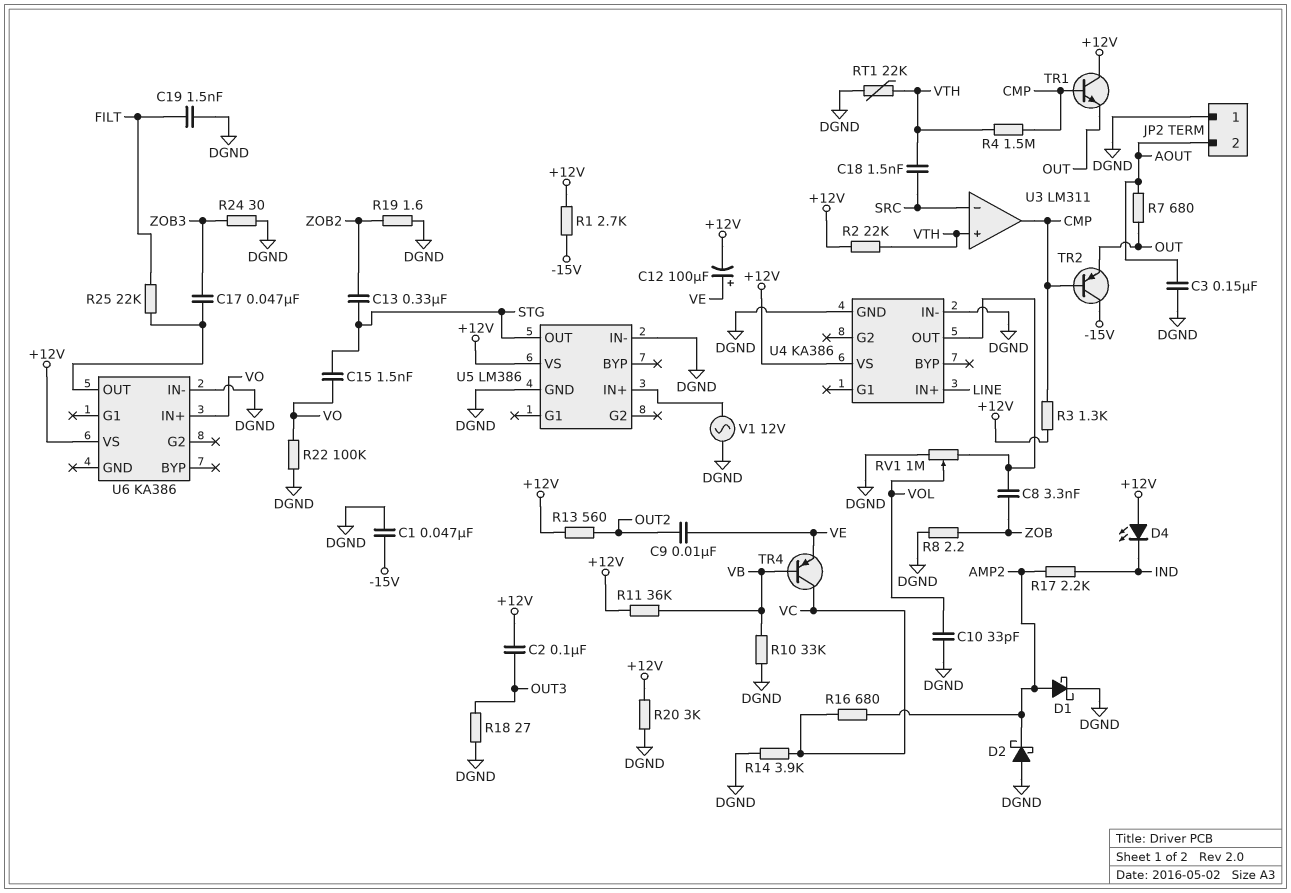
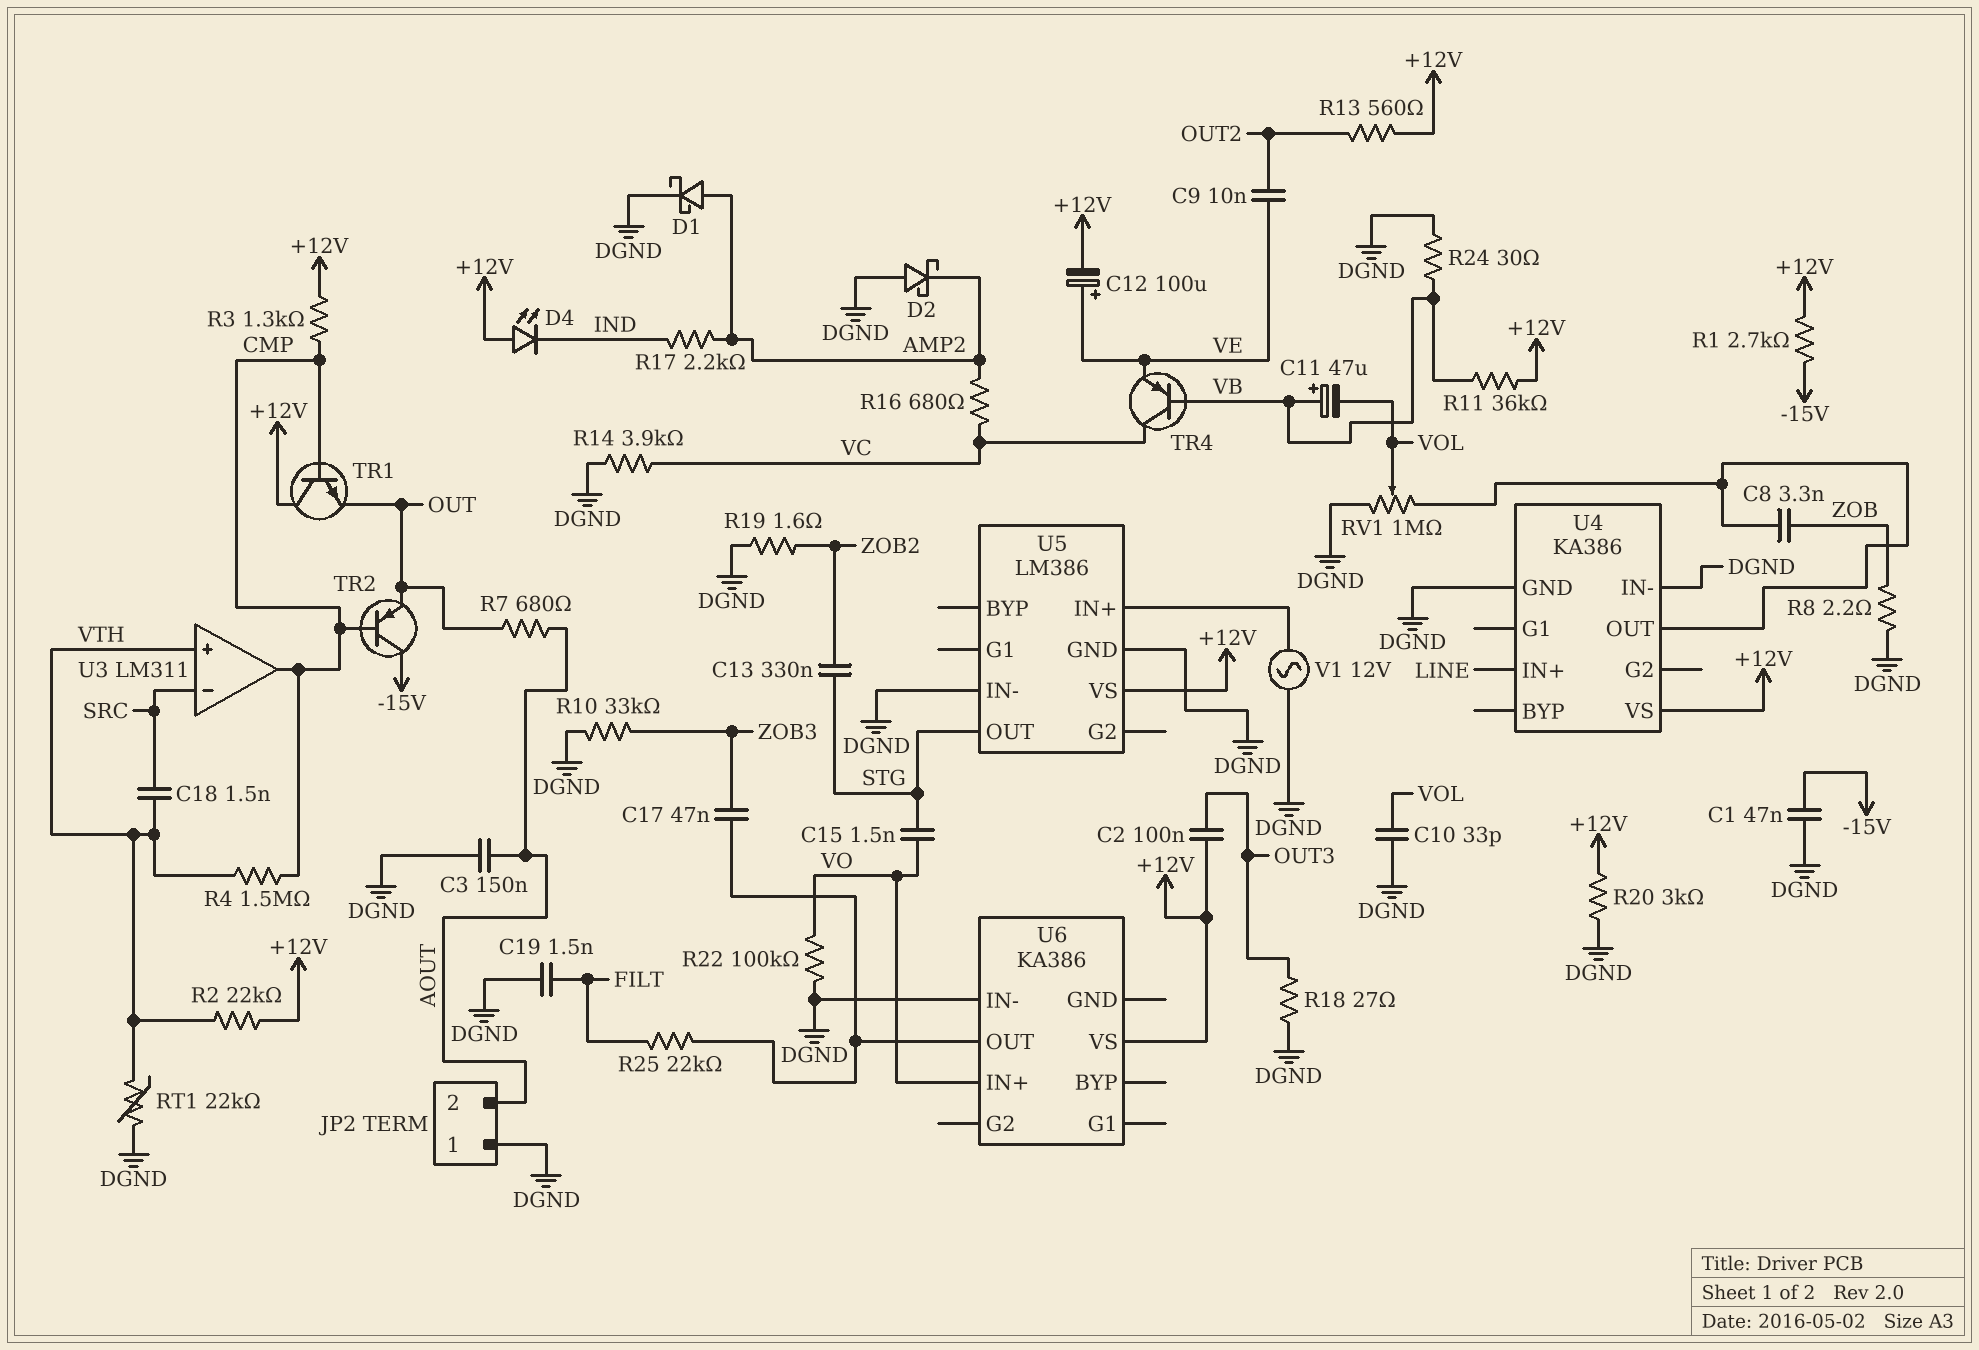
C11: none -> 47uF (plus VB, minus VOL)
R10: 33k (DGND, VB) -> 33k (DGND, ZOB3)
R24: 30 (DGND, ZOB3) -> 30 (DGND, VB)

